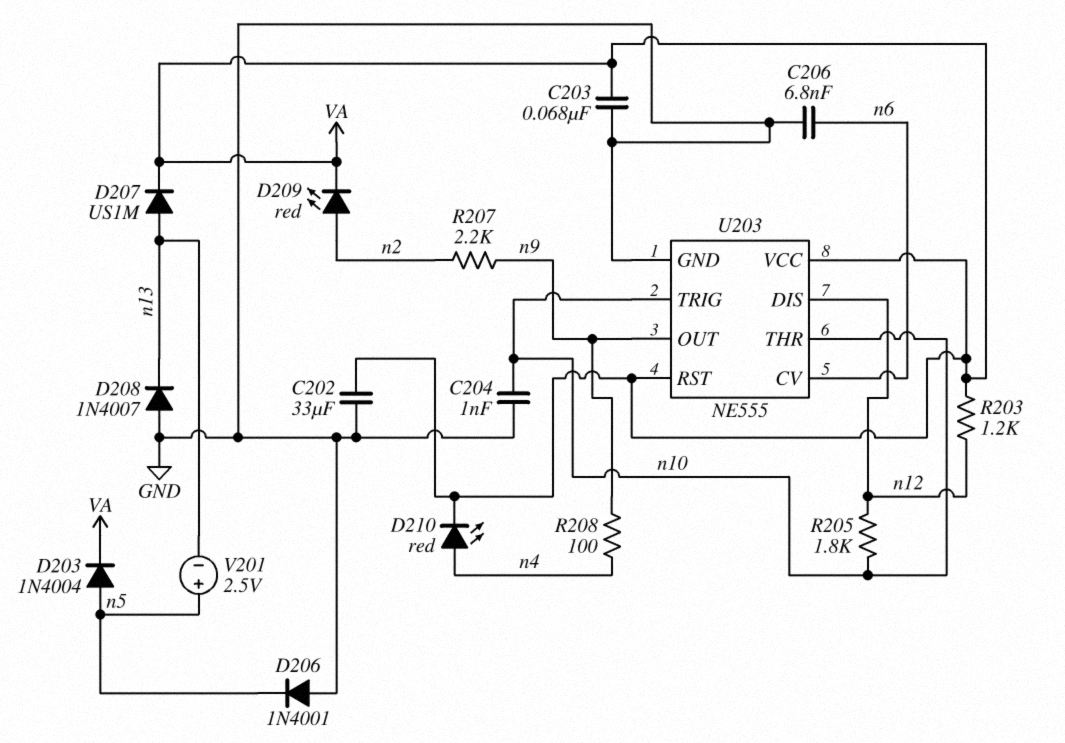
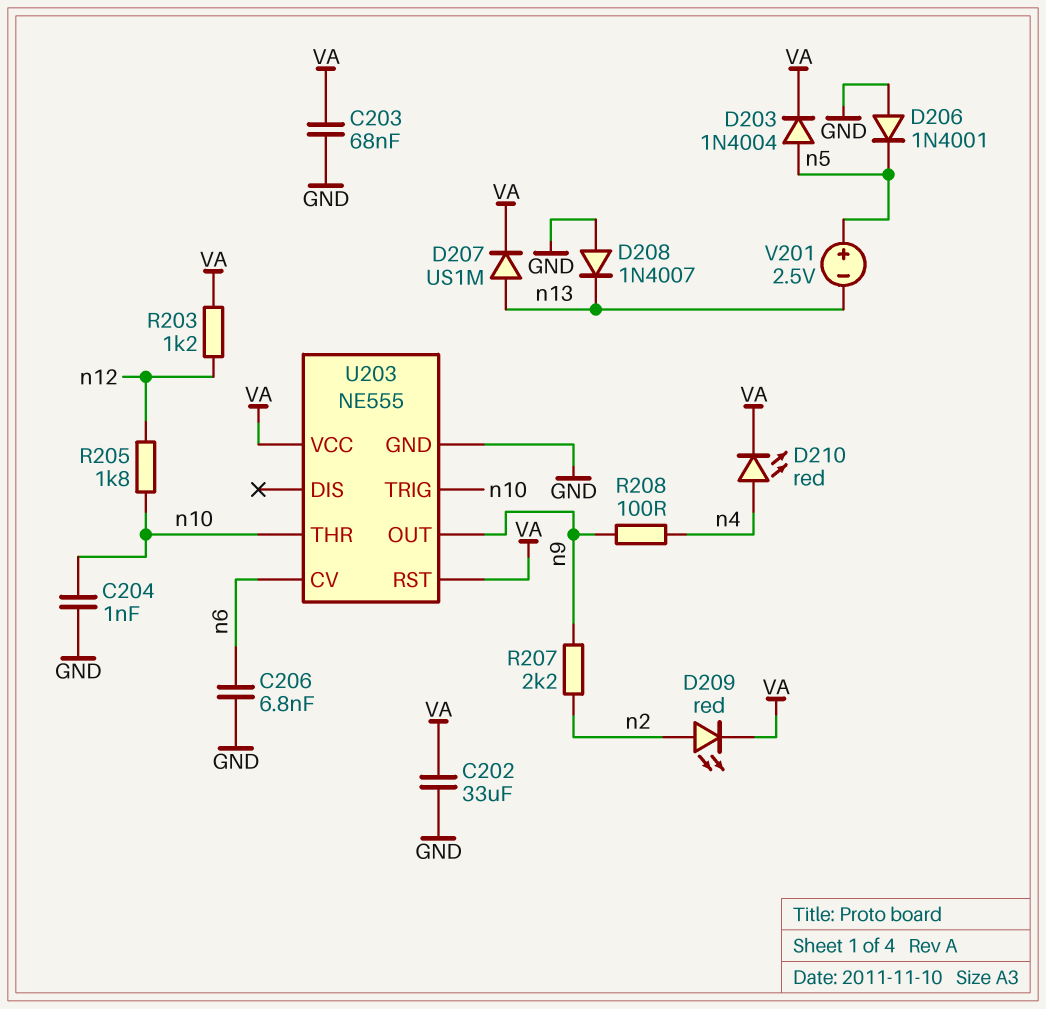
U203 pin DIS: n12 -> none

